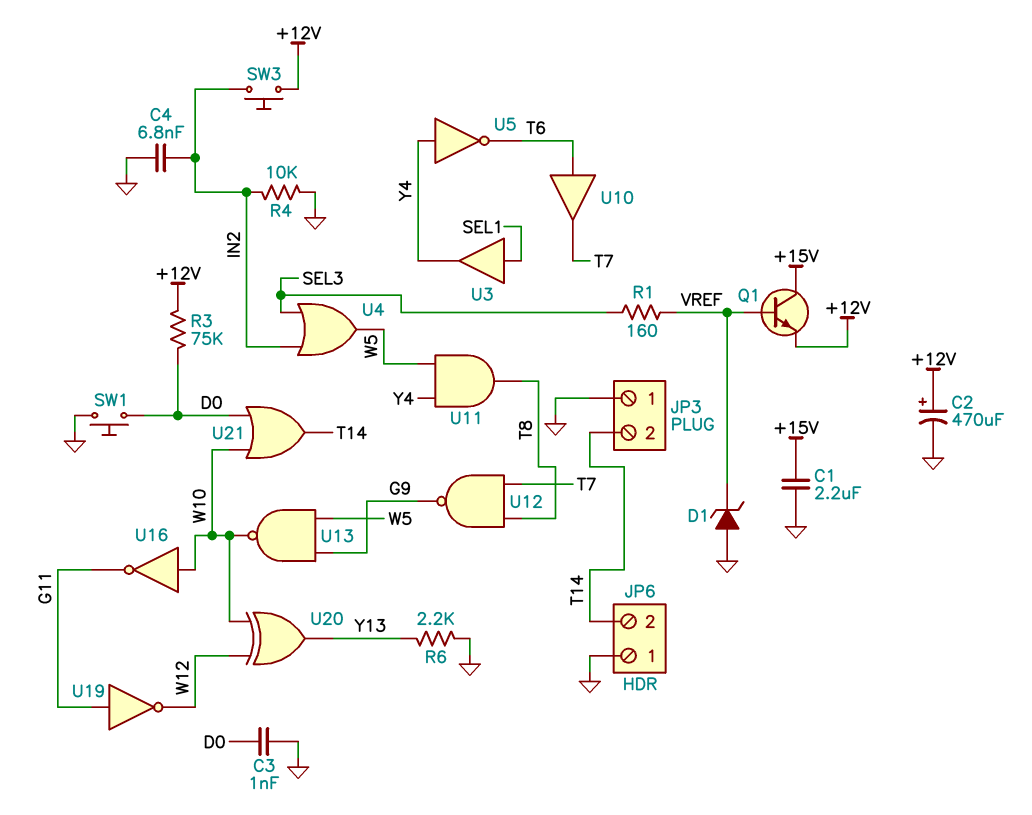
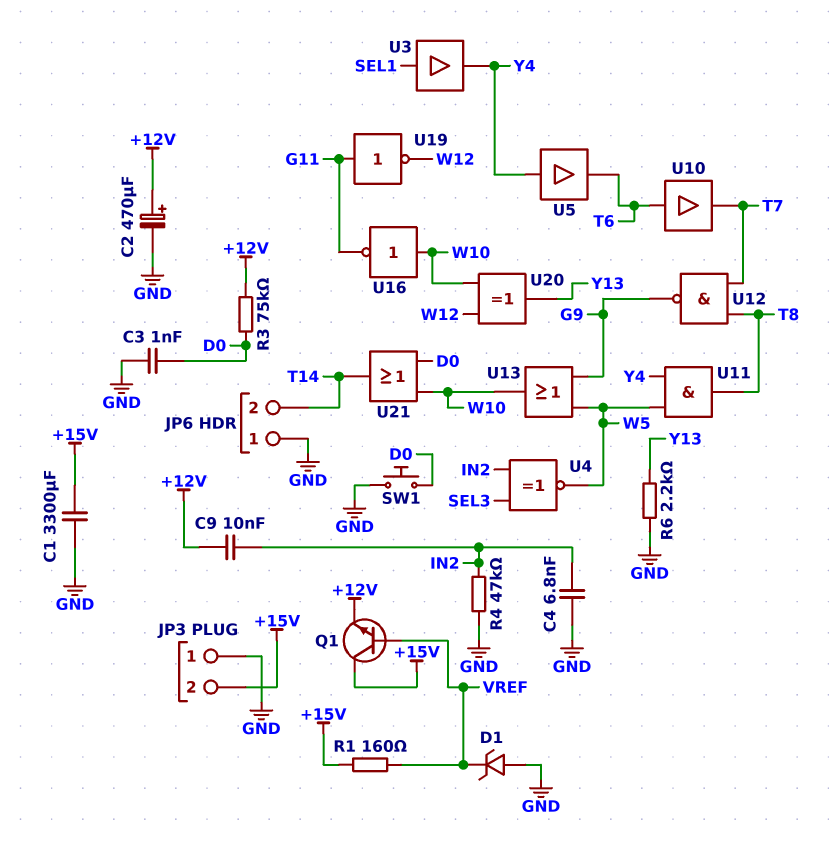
C1: 2.2uF (+15V, GND) -> 3300uF (+15V, GND)
C9: none -> 10nF (+12V, IN2)
JP3 pin 2: T14 -> +15V
R1: 160 (SEL3, VREF) -> 160 (+15V, VREF)
R4: 10k (GND, IN2) -> 47k (GND, IN2)
SW3: button (+12V, IN2) -> none
U4: OR (in IN2, in SEL3, out W5) -> XNOR (in IN2, in SEL3, out W5)
U5: NOT (in Y4, out T6) -> buffer (in Y4, out T6)
U13: NAND (in G9, in W5, out W10) -> OR (in G9, in W5, out W10)

